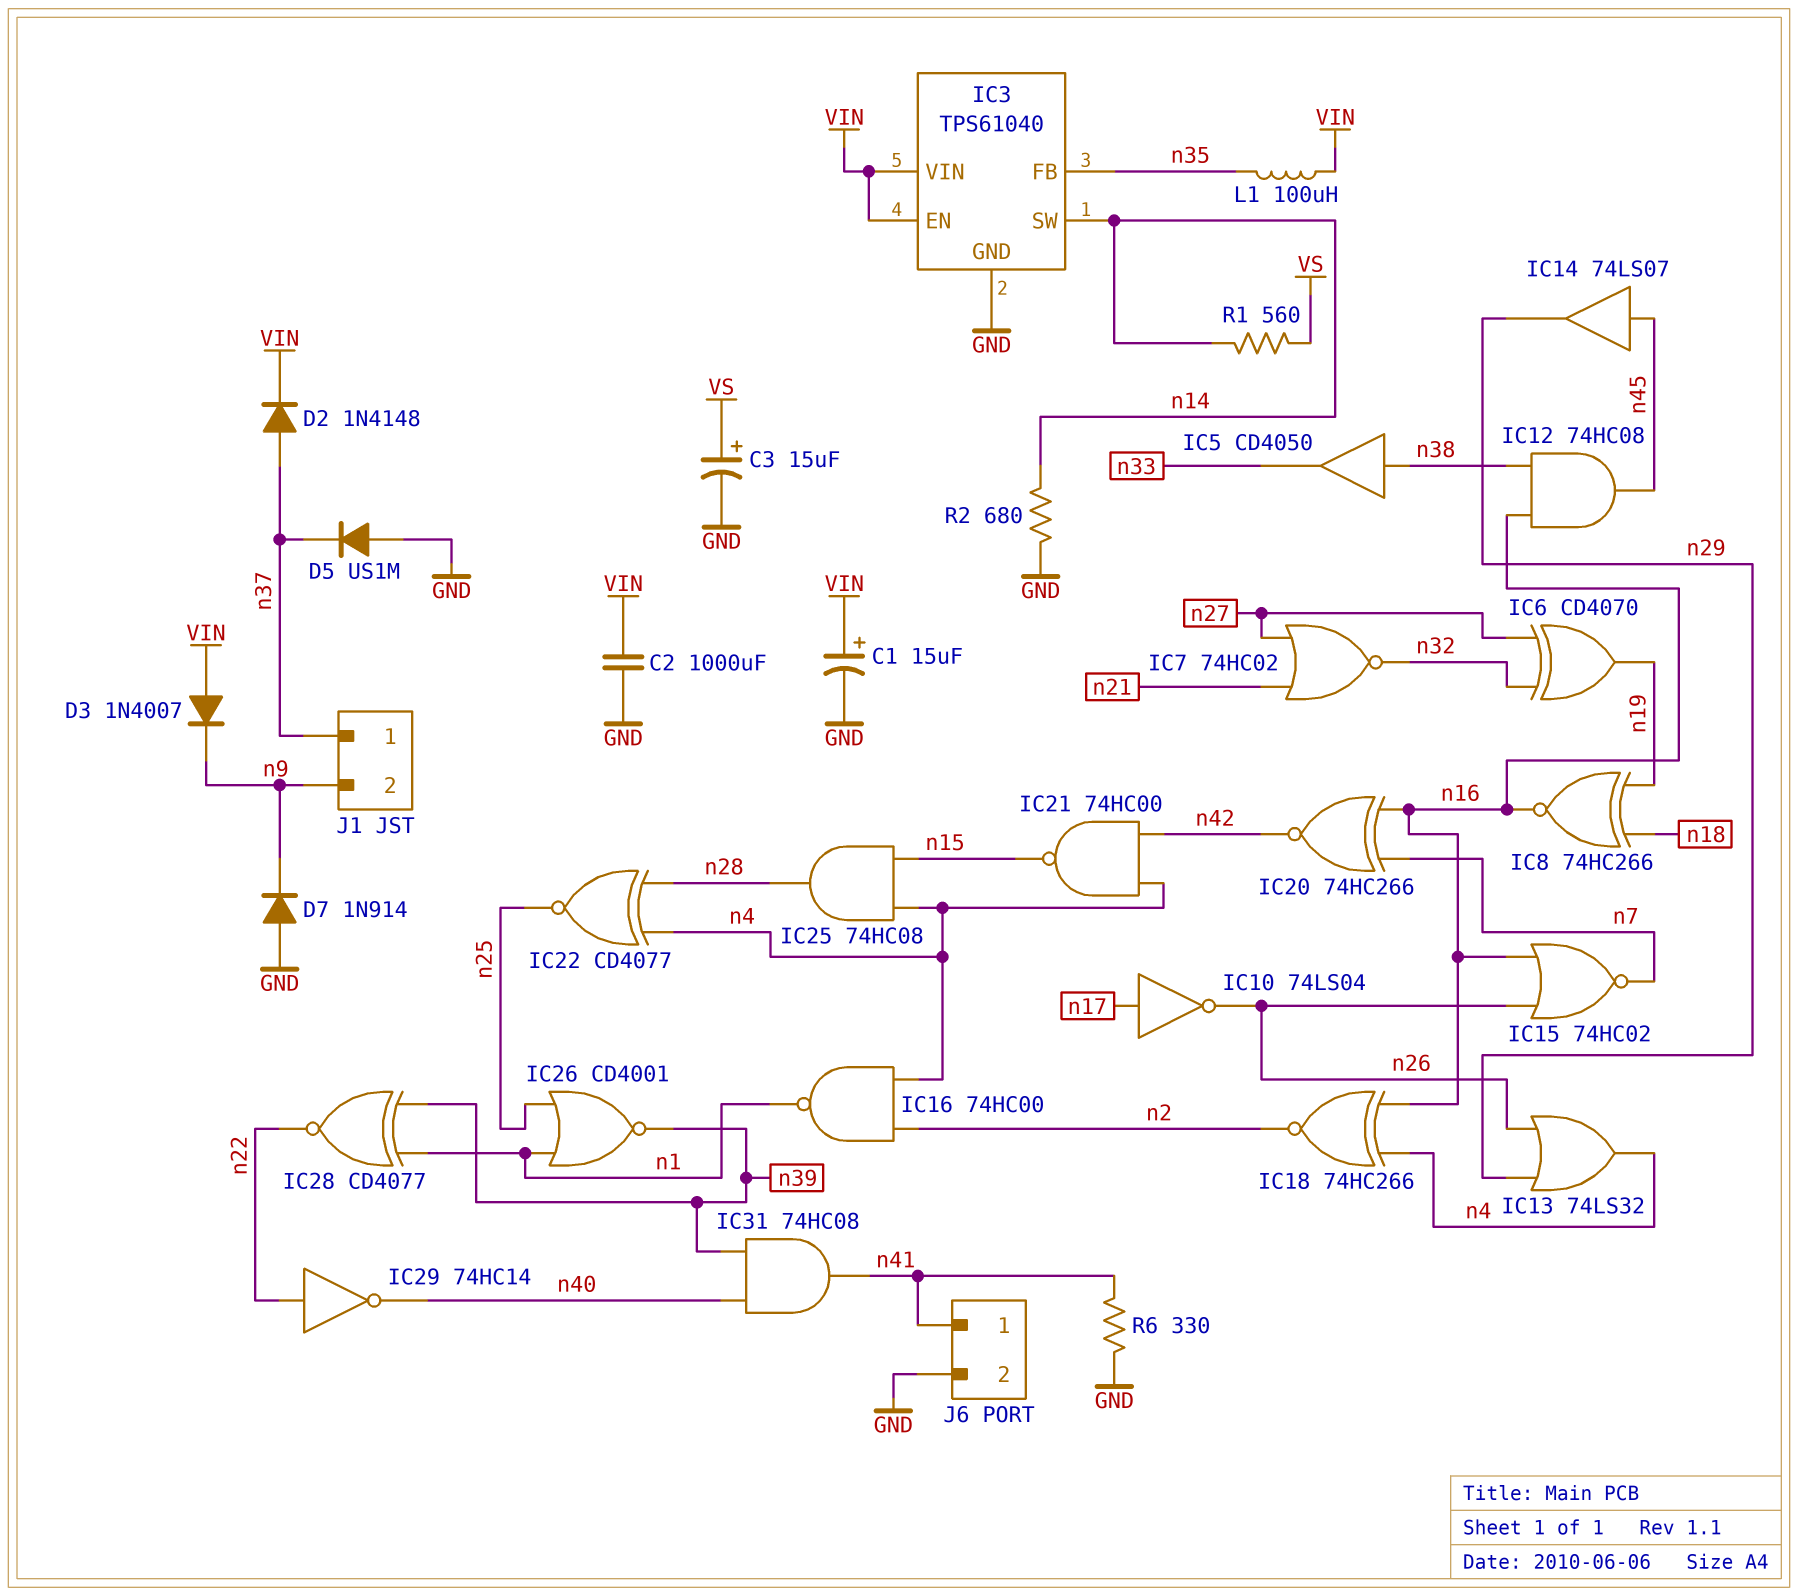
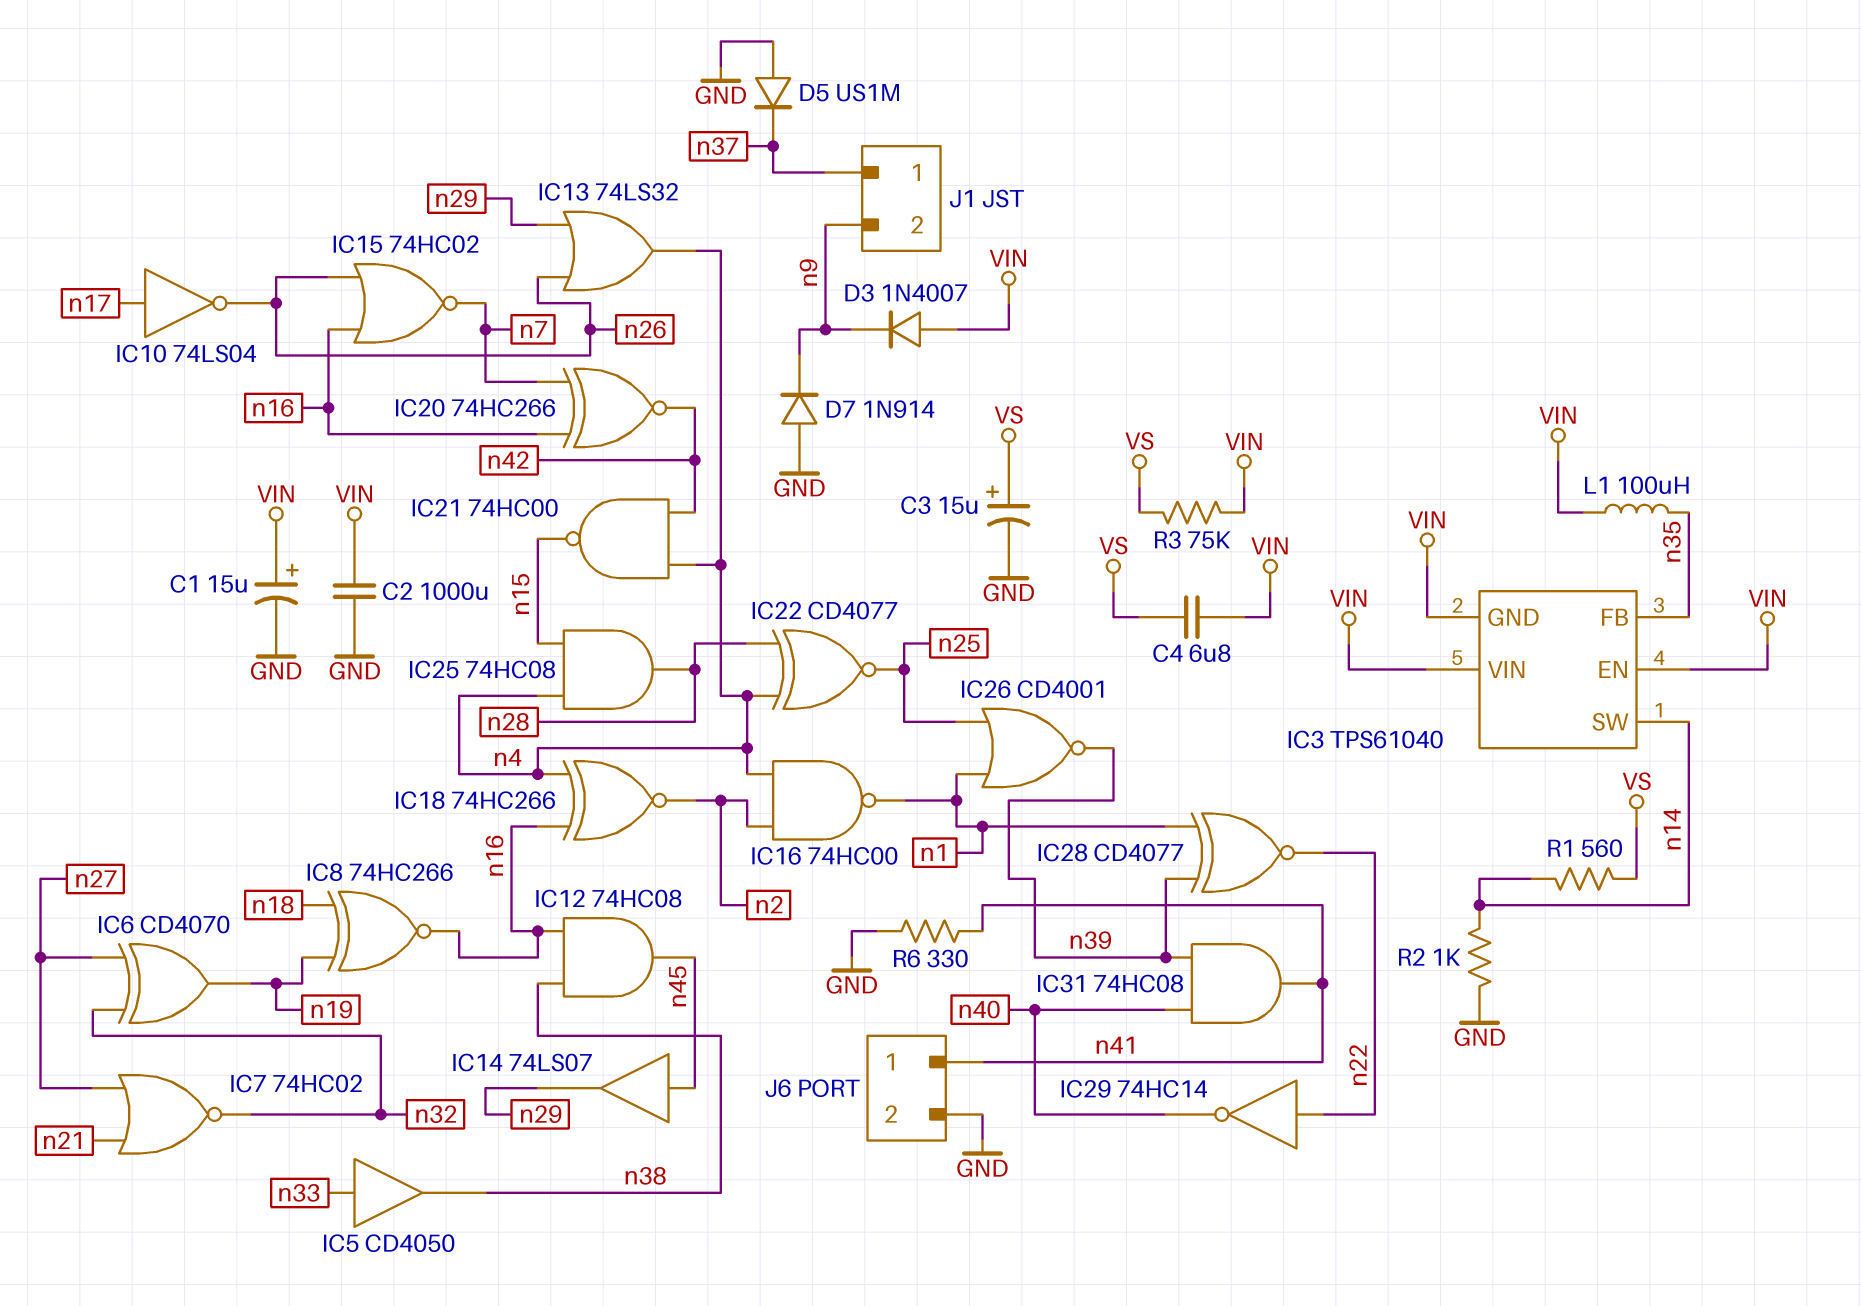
C4: none -> 6.8uF (VIN, VS)
D2: diode 1N4148 (A n37, K VIN) -> none
IC3 pin GND: GND -> VIN
IC5: buffer CD4050 (in n38, out n33) -> buffer CD4050 (in n33, out n38)
R2: 680 (GND, n14) -> 1k (GND, n14)
R3: none -> 75k (VIN, VS)

